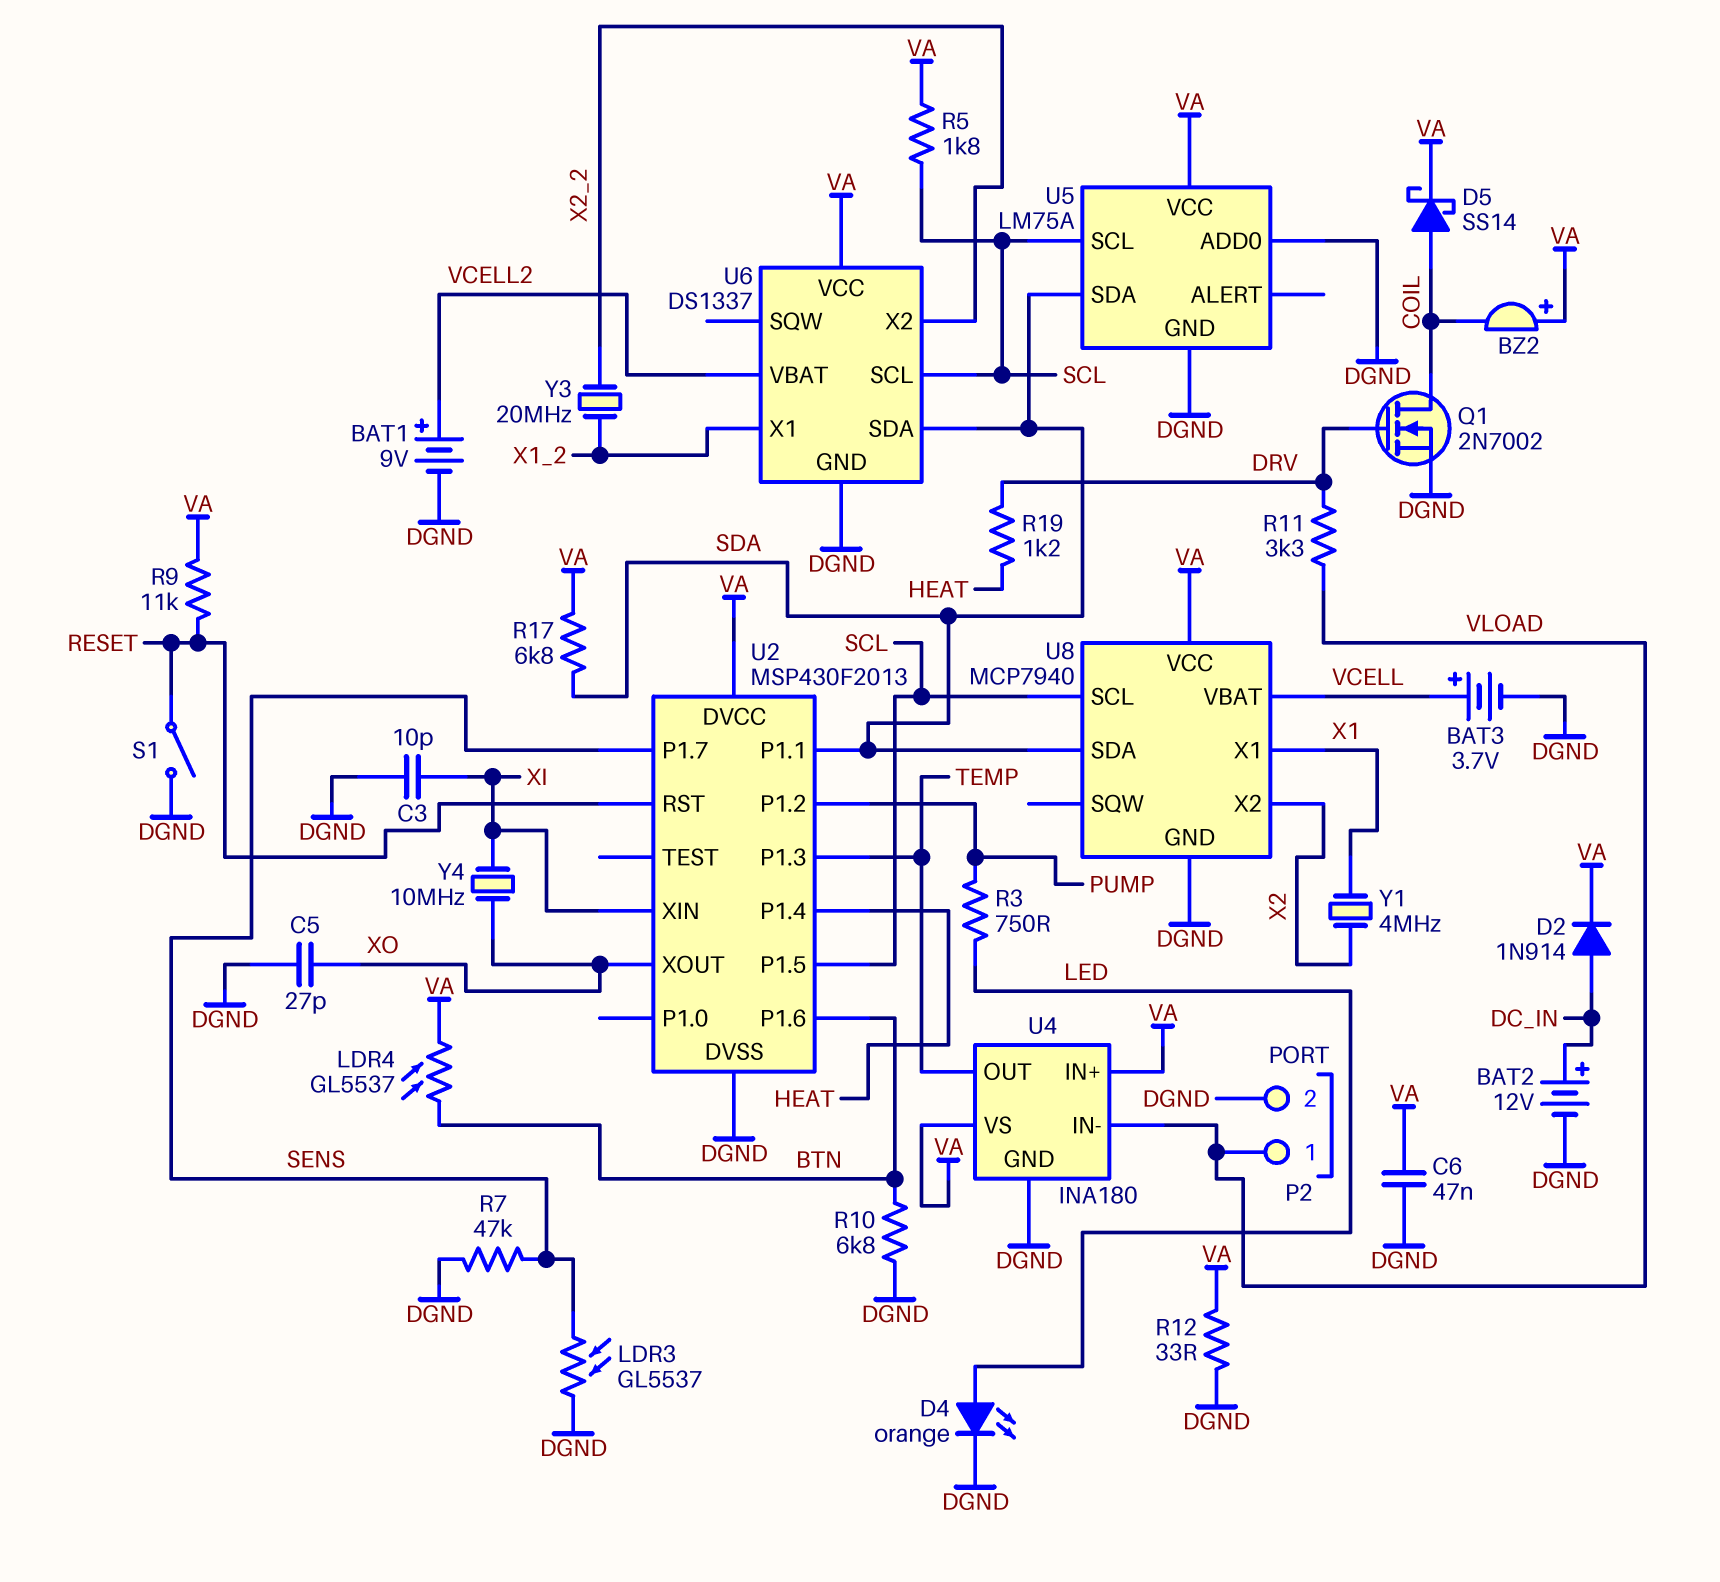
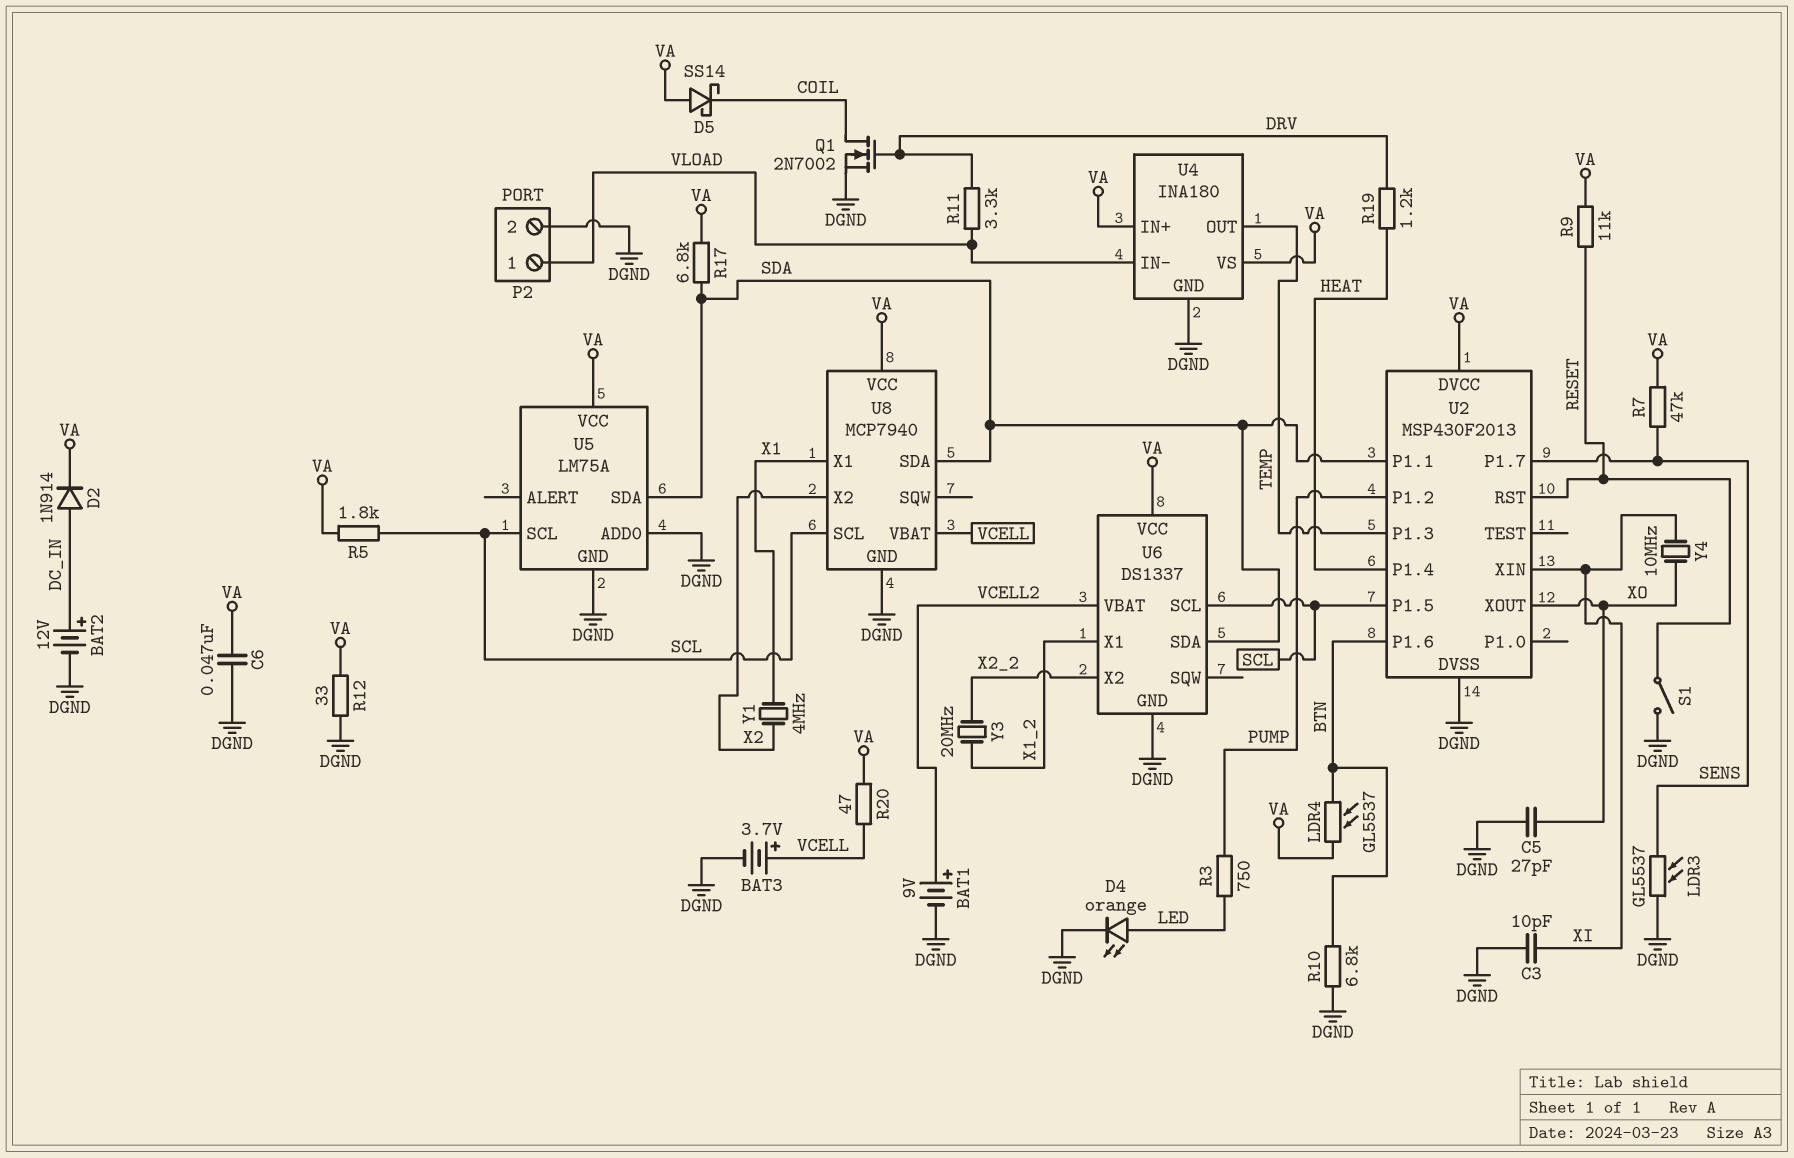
BZ2: buzzer (plus VA, minus COIL) -> none
D5: schottky SS14 (A COIL, K VA) -> schottky SS14 (A VA, K COIL)
R7: 47k (DGND, SENS) -> 47k (SENS, VA)
R20: none -> 47 (VA, VCELL)

